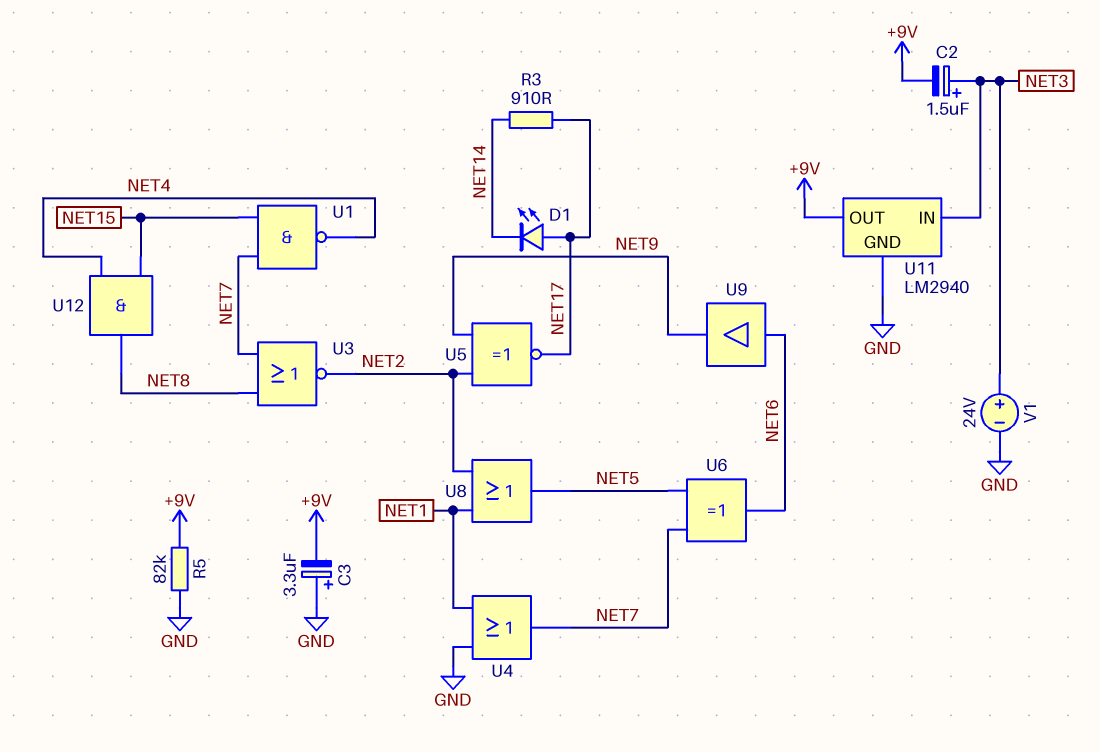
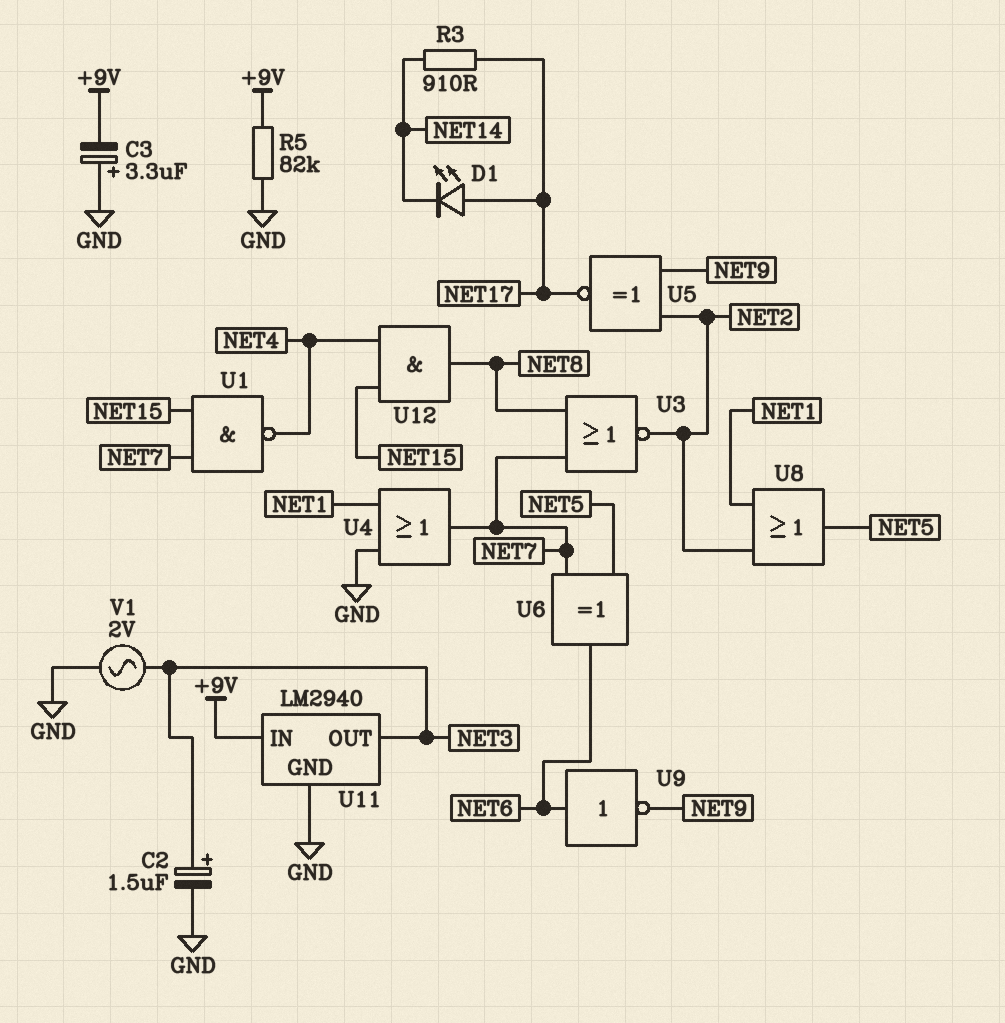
C2: 1.5uF (plus NET3, minus +9V) -> 1.5uF (plus NET3, minus GND)
U9: buffer (in NET6, out NET9) -> NOT (in NET6, out NET9)
U11 pin IN: NET3 -> +9V
U11 pin OUT: +9V -> NET3
V1: 24V (plus NET3, minus GND) -> AC 2V (GND, NET3)

